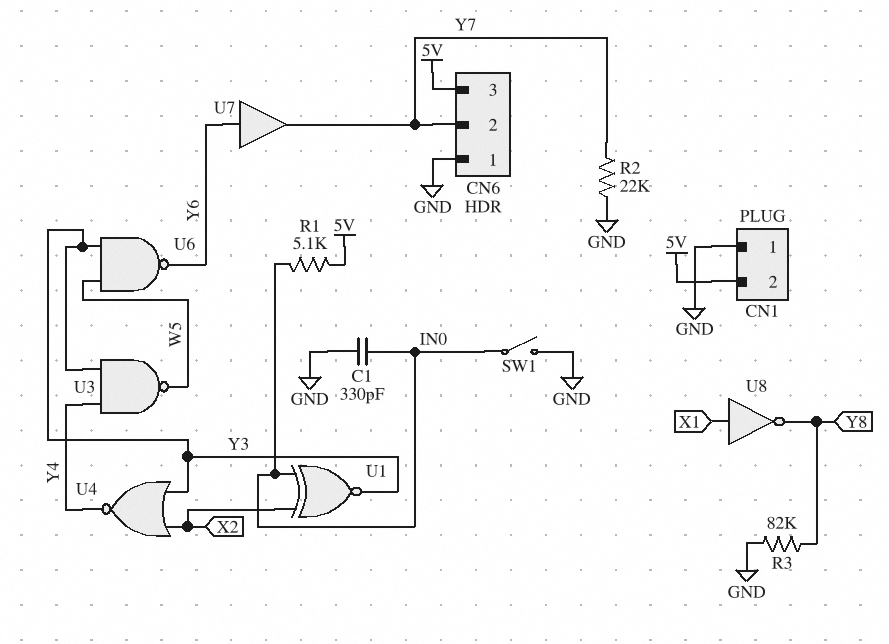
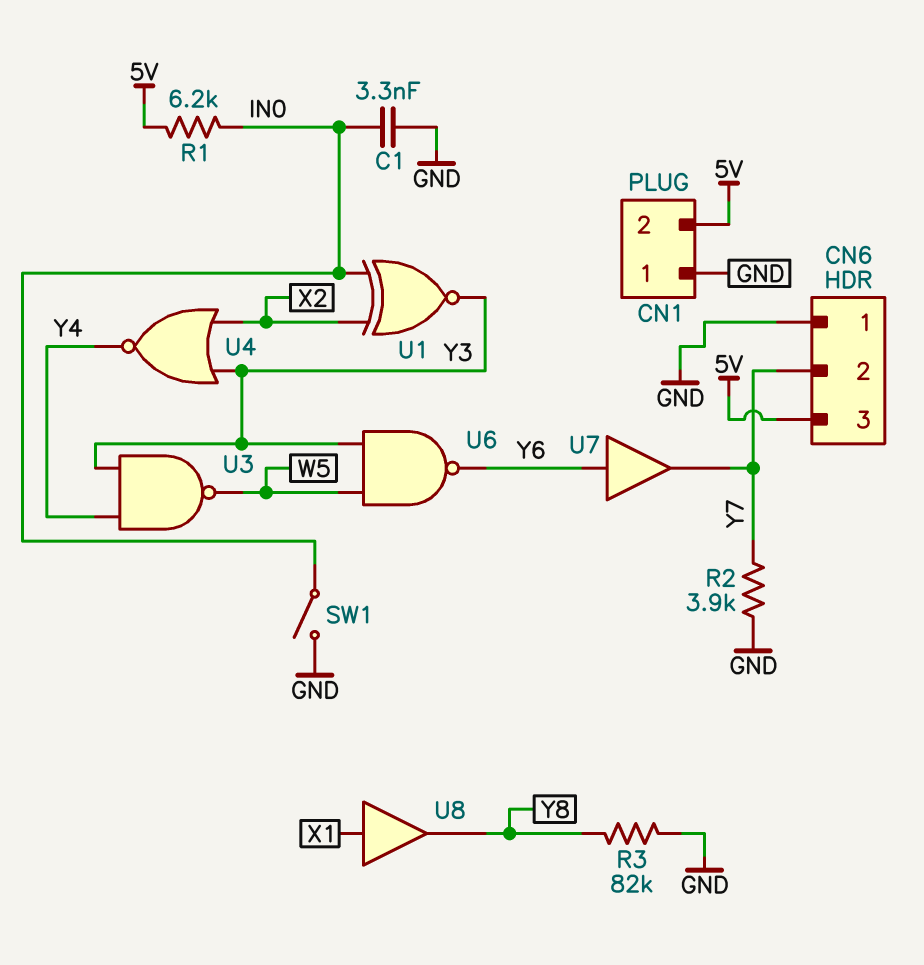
C1: 330pF (GND, IN0) -> 3.3nF (GND, IN0)
R1: 5.1k (5V, IN0) -> 6.2k (5V, IN0)
R2: 22k (GND, Y7) -> 3.9k (GND, Y7)
U8: NOT (in X1, out Y8) -> buffer (in X1, out Y8)

